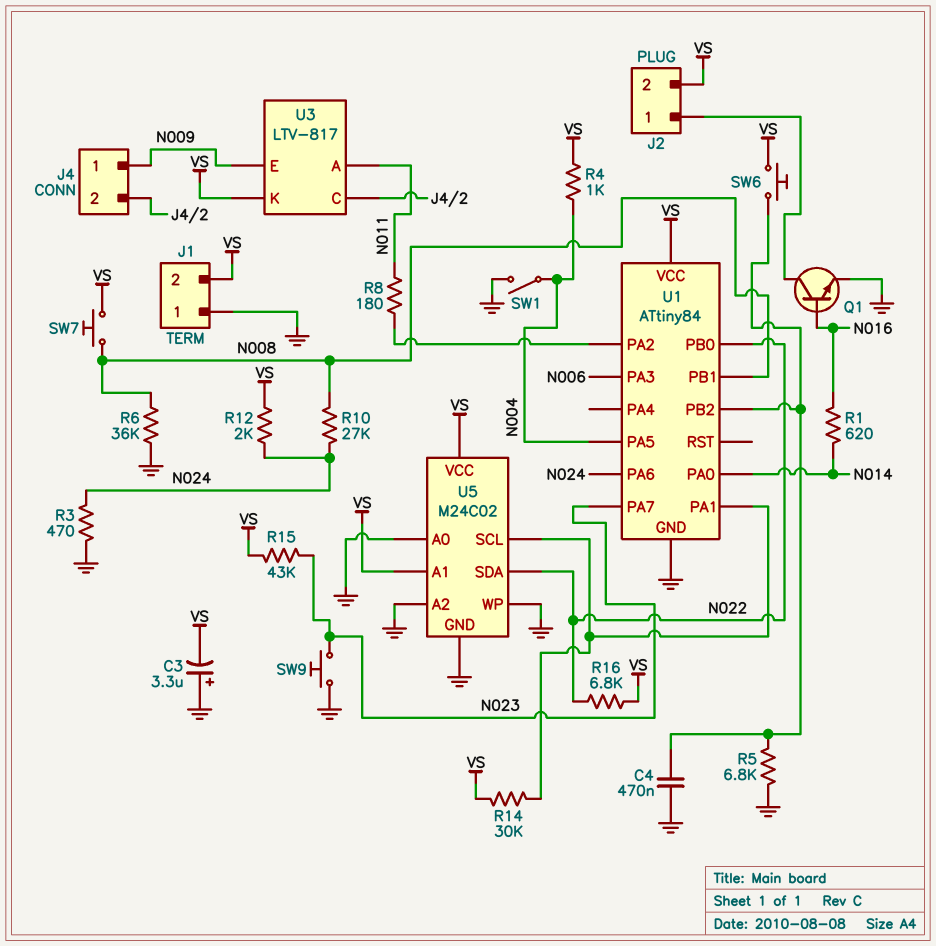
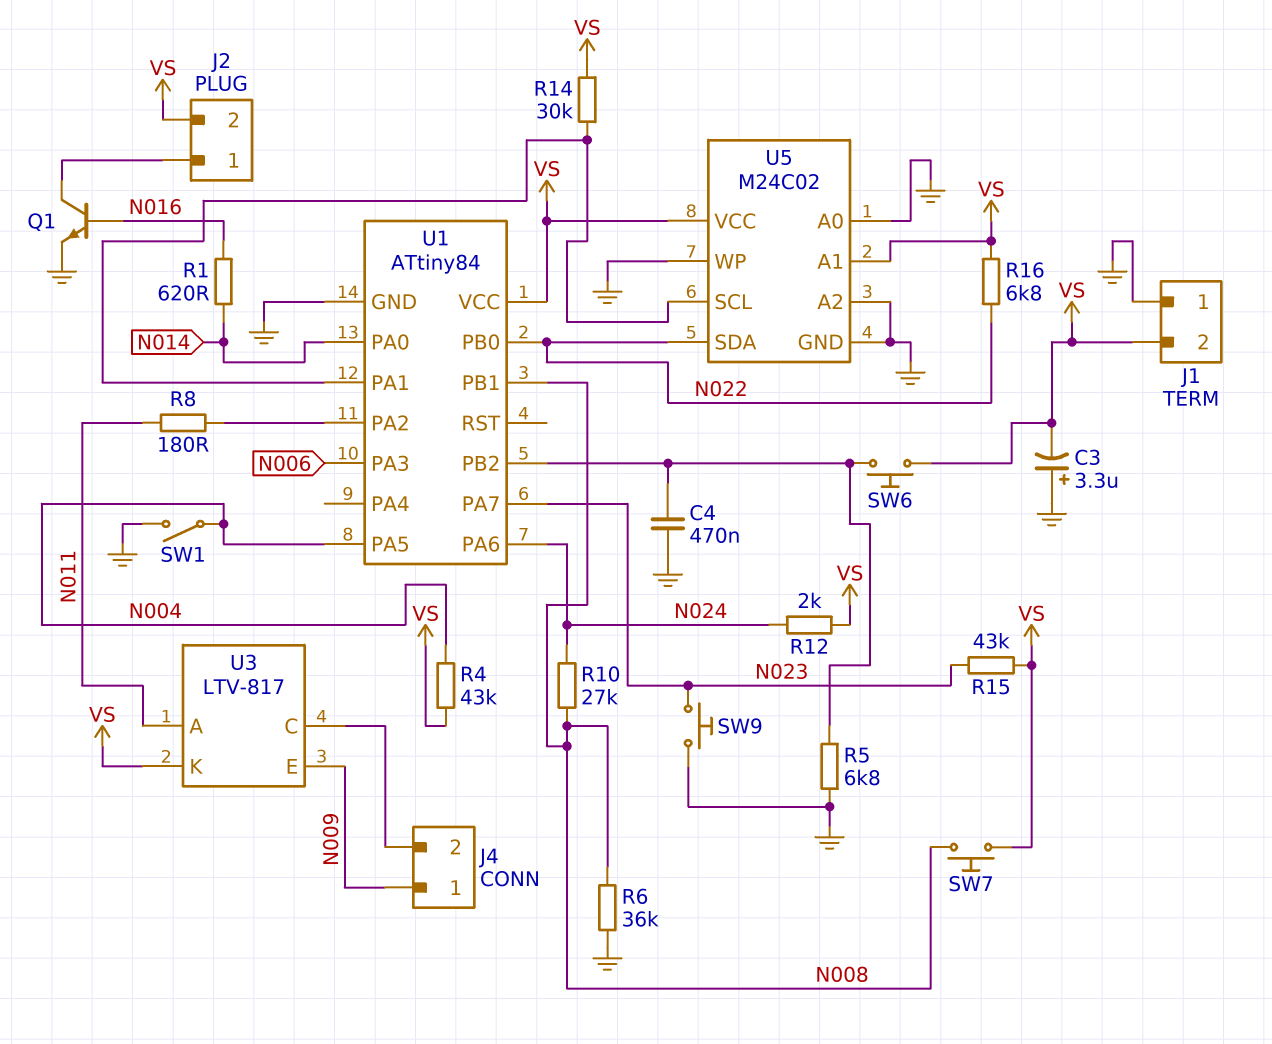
R3: 470 (GND, N024) -> none
R4: 1k (N004, VS) -> 43k (N004, VS)

